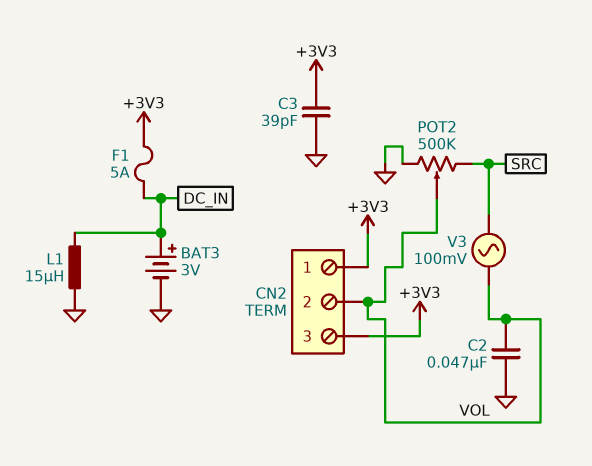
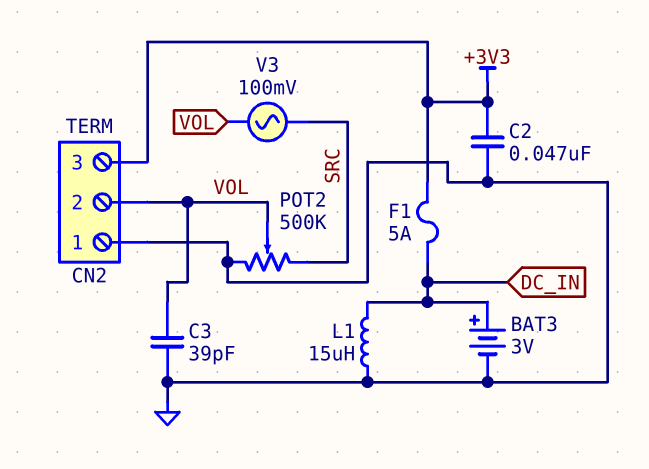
C2: 47nF (GND, VOL) -> 47nF (+3V3, GND)
C3: 39pF (+3V3, GND) -> 39pF (GND, VOL)
CN2 pin 1: +3V3 -> GND

